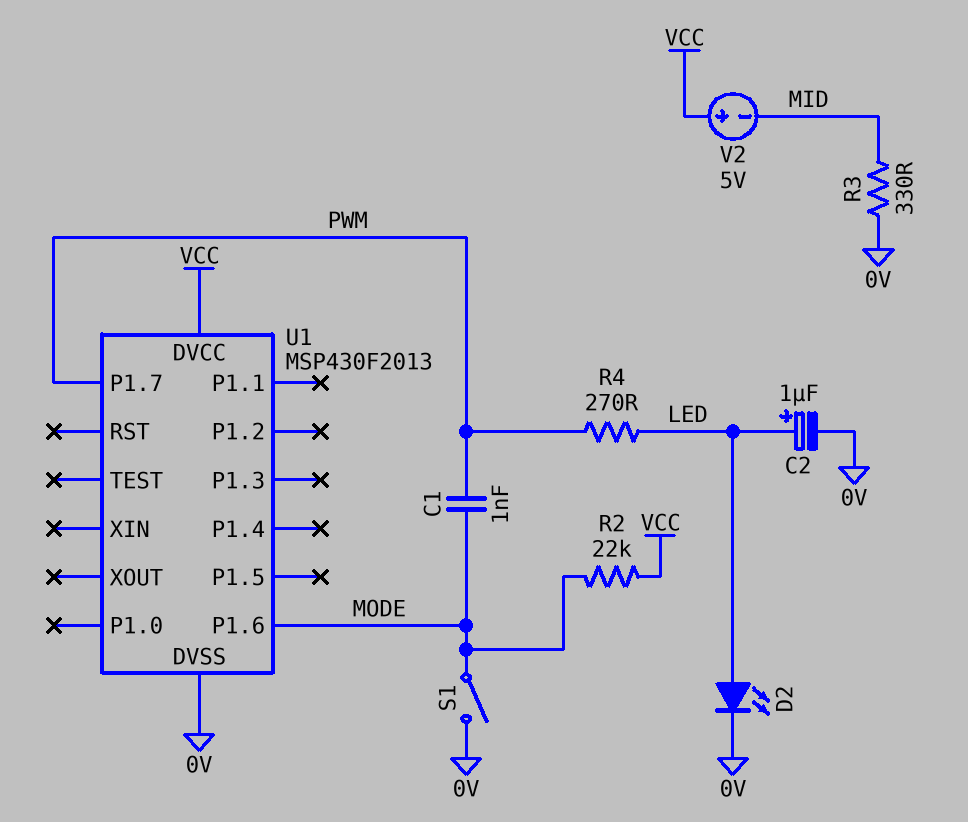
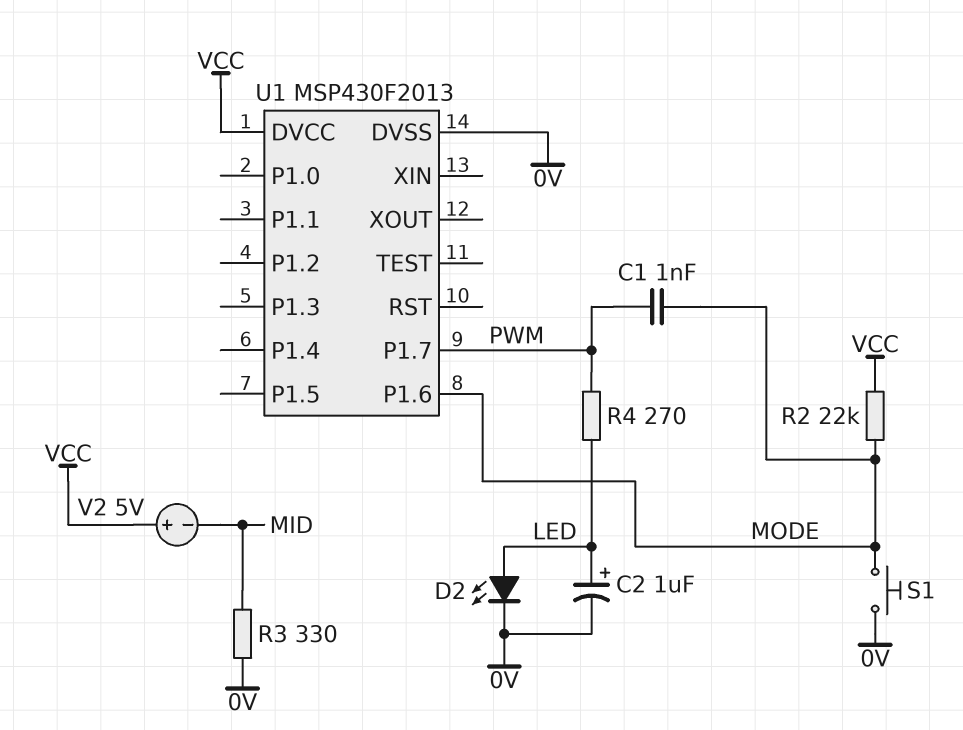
S1: switch (0V, MODE) -> button (0V, MODE)

